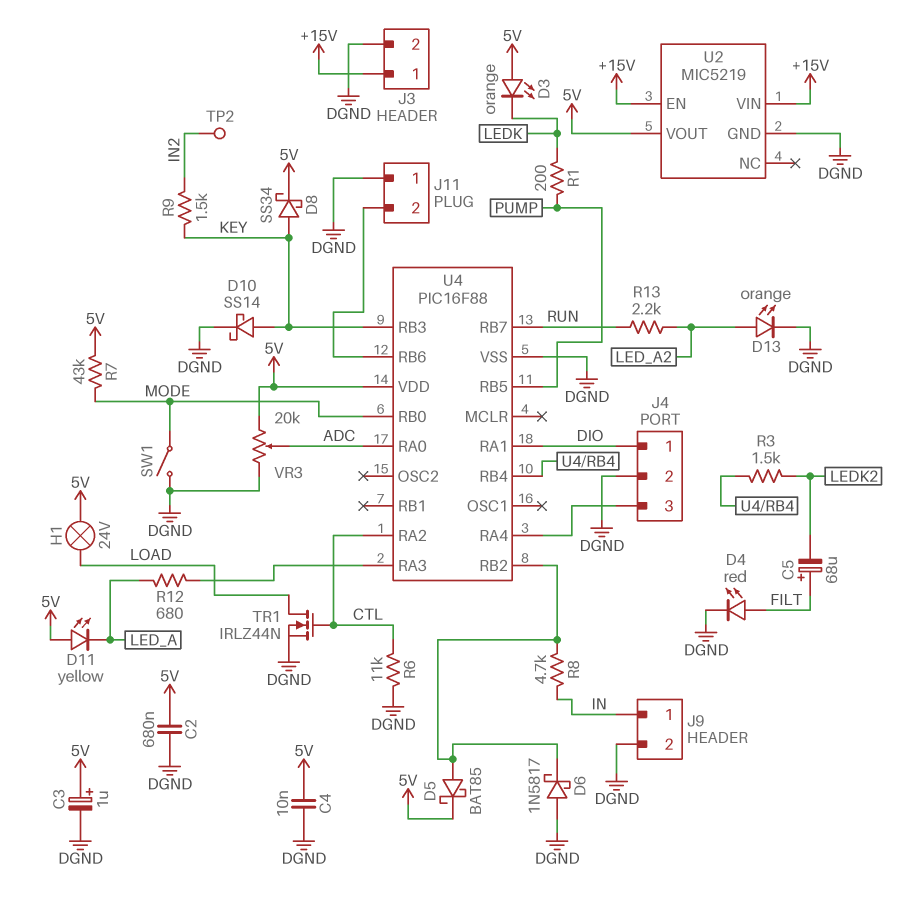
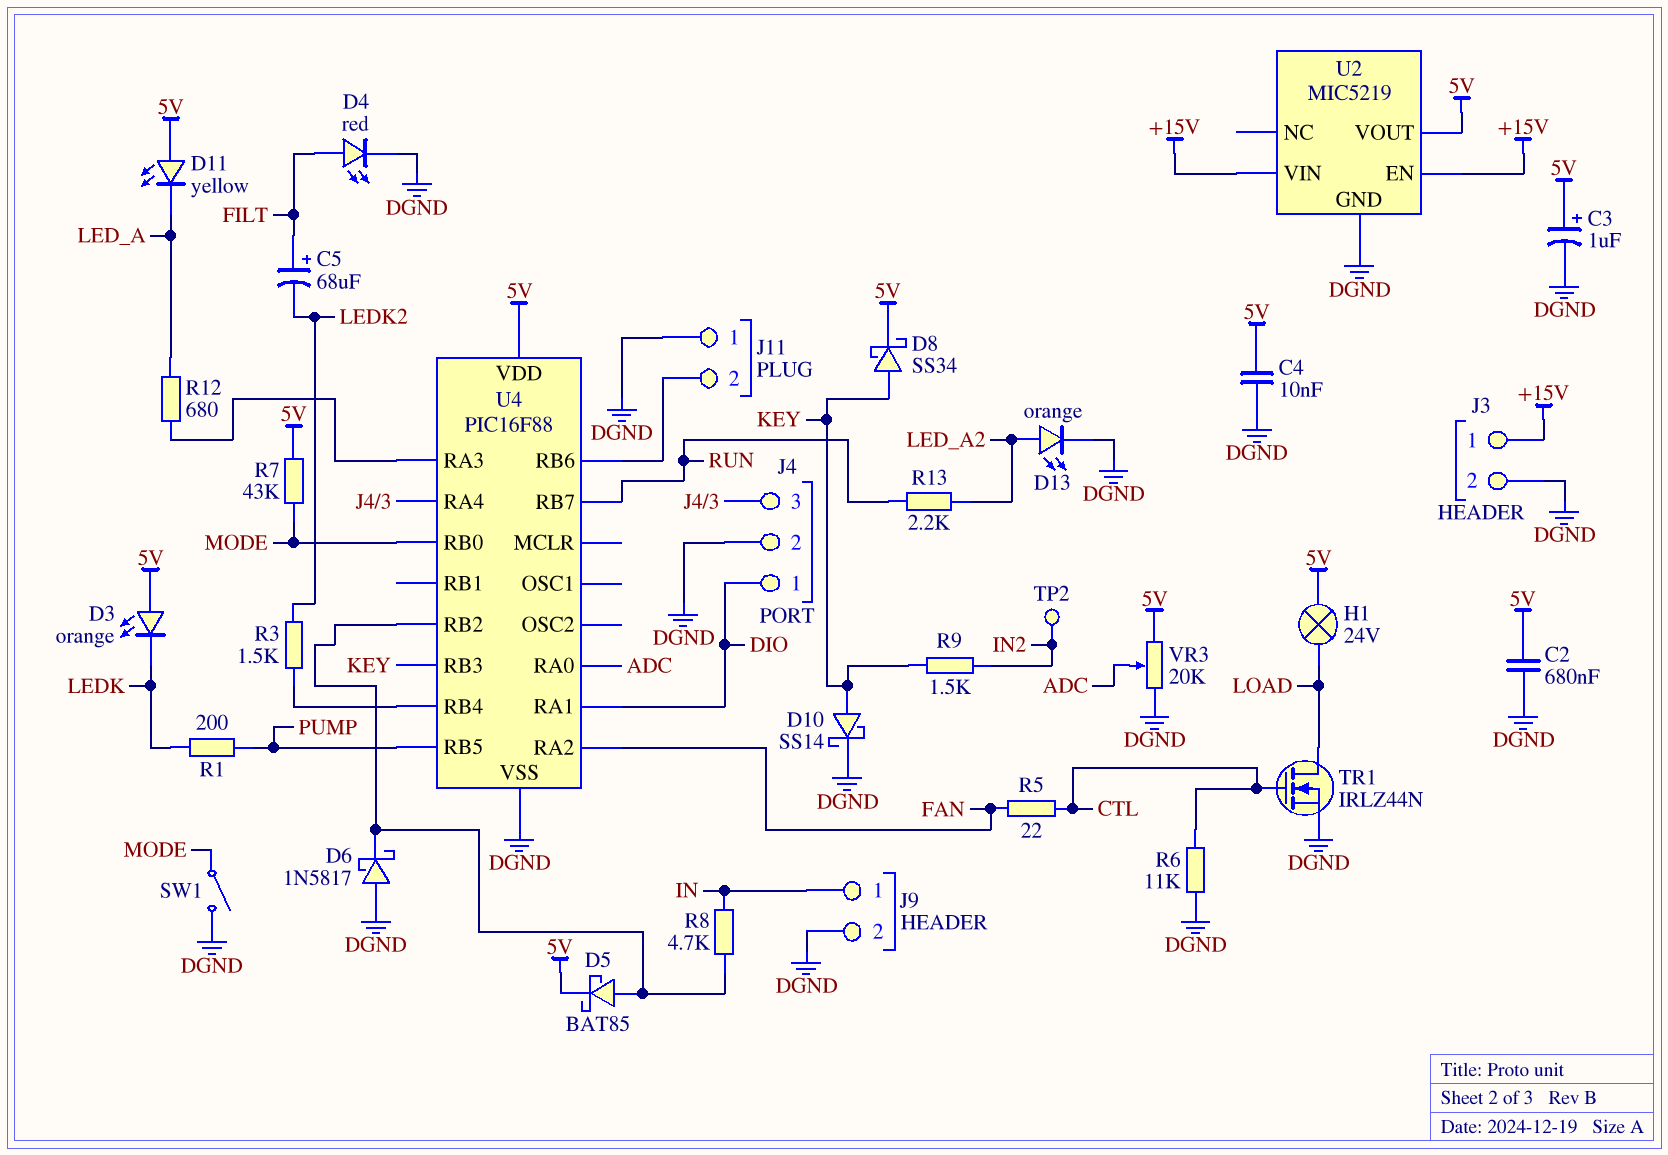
R5: none -> 22 (CTL, FAN)
U4 pin RA2: CTL -> FAN

